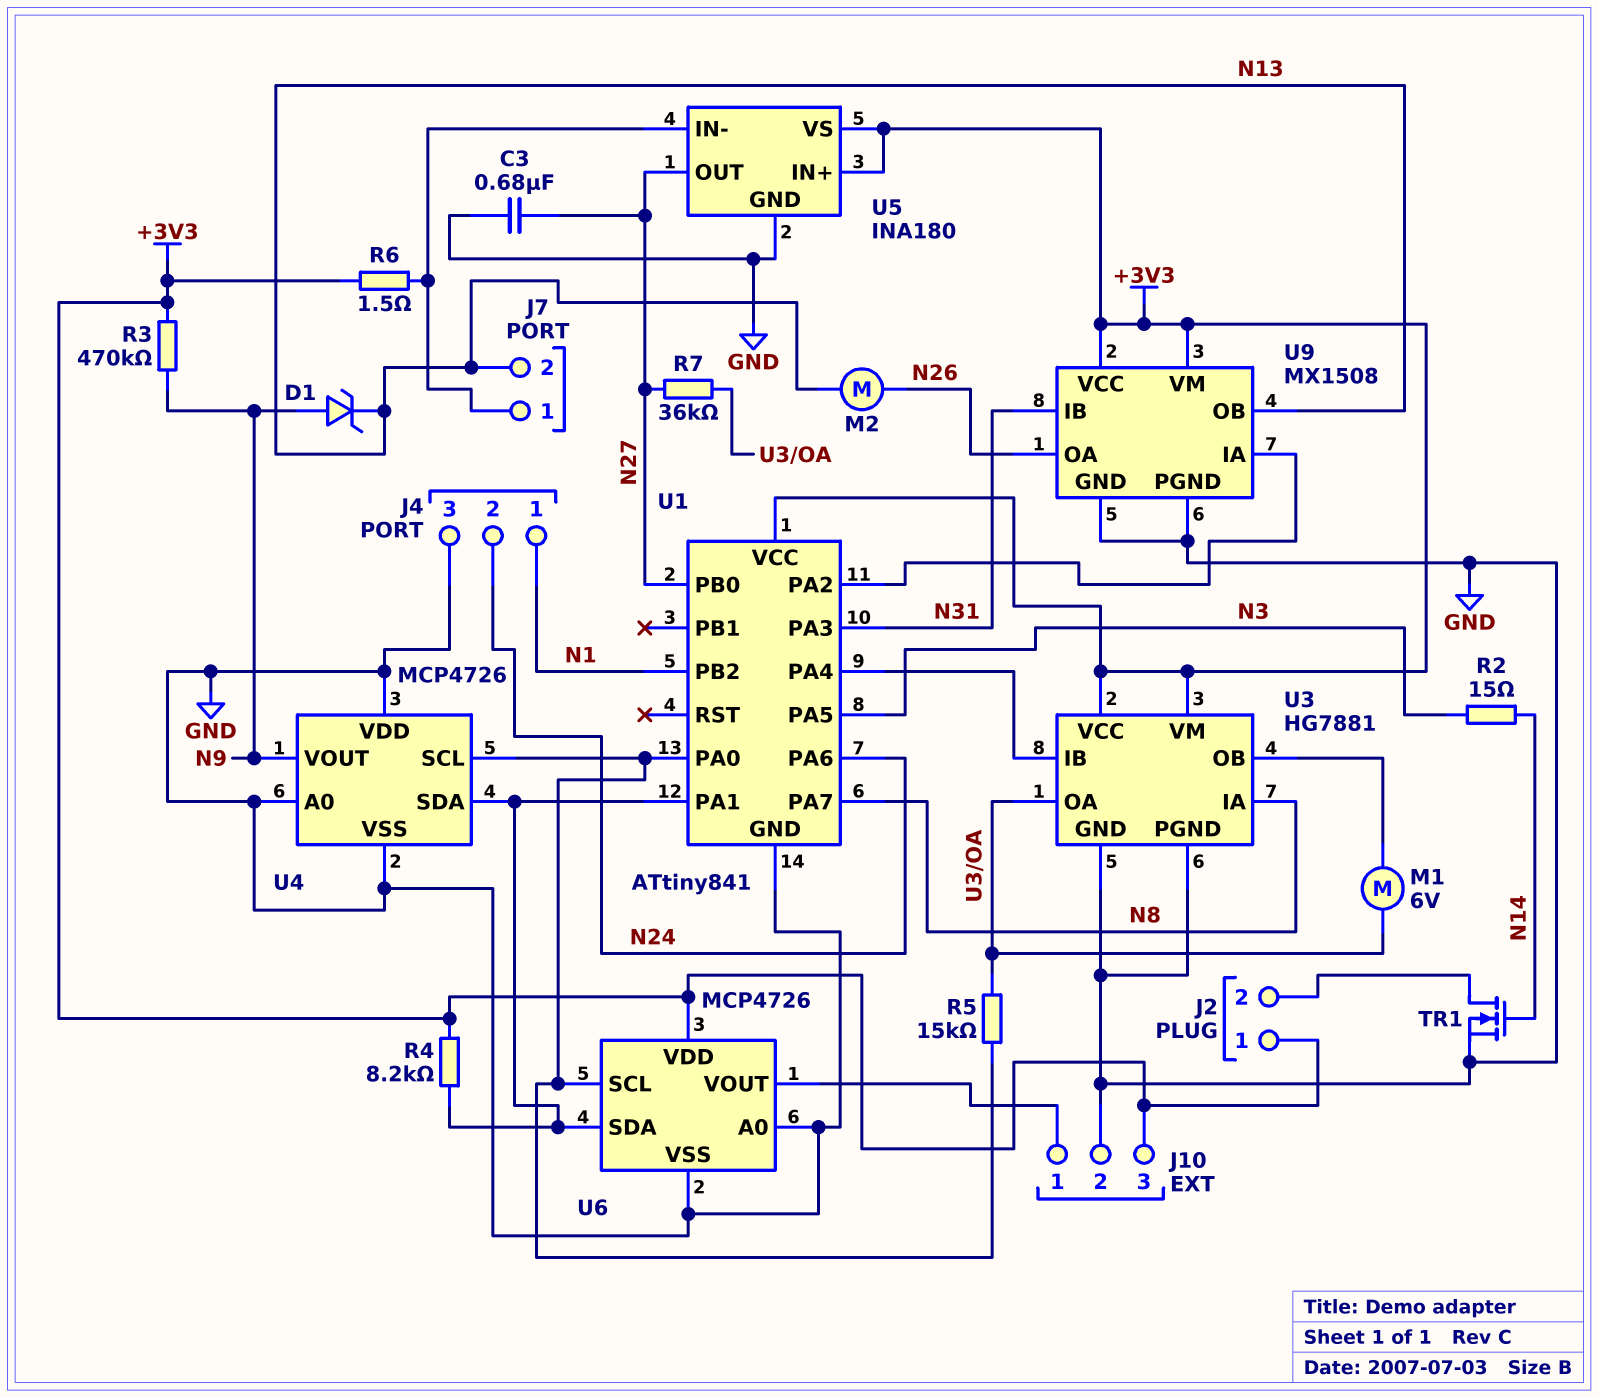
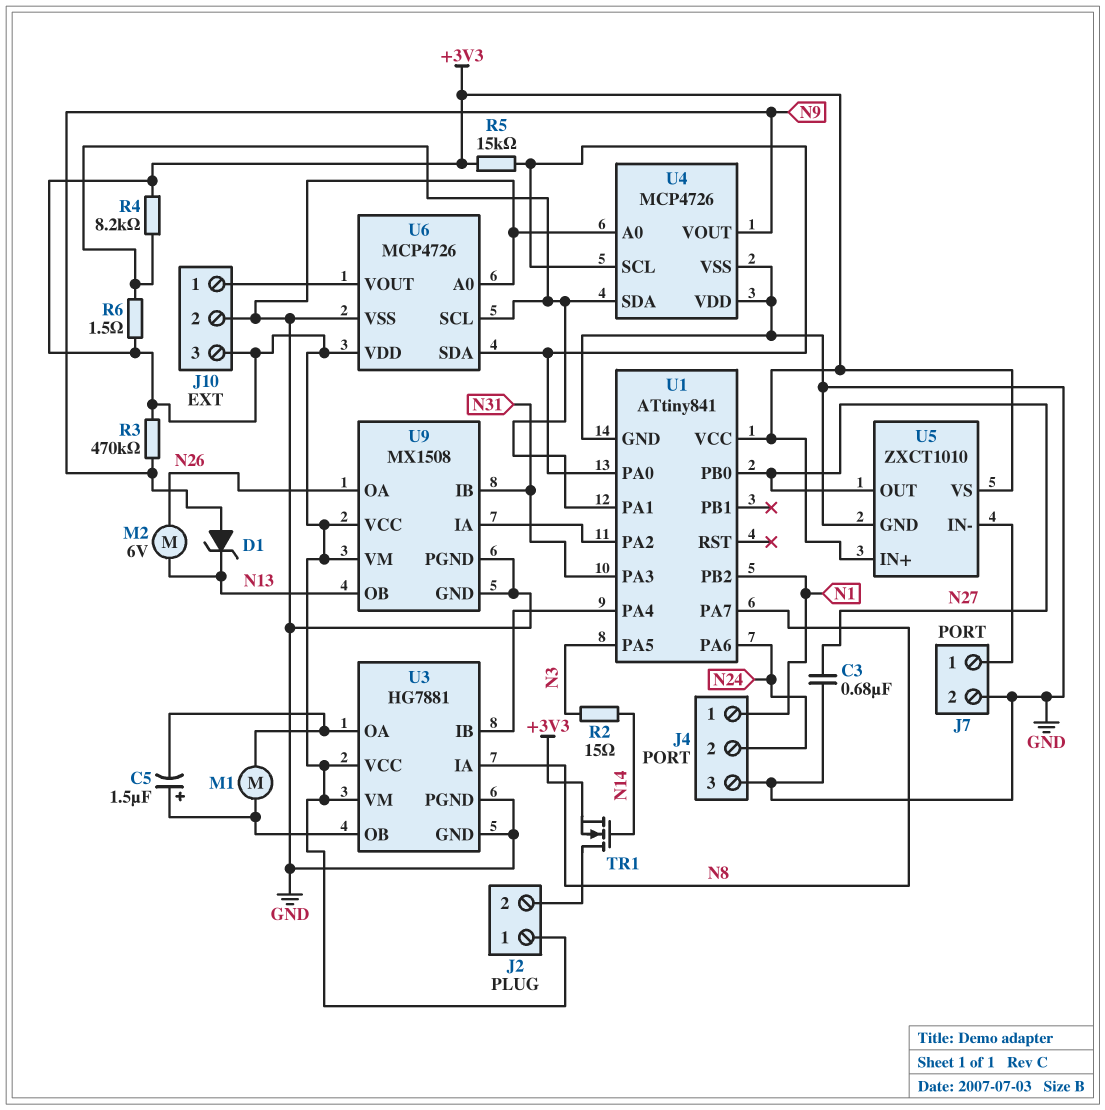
C5: none -> 1.5uF (plus U3/OB, minus U3/OA)
J7 pin 2: N13 -> GND
M1: motor 6V (U3/OA, U3/OB) -> motor (U3/OA, U3/OB)
M2: motor (N13, N26) -> motor 6V (N13, N26)
R5: 15k (U1/PA0, U3/OA) -> 15k (+3V3, U1/PA0)
R6: 1.5 (+3V3, J7/1) -> 1.5 (+3V3, U1/PA1)
R7: 36k (N27, U3/OA) -> none
TR1: NMOS (G N14, D J2/2, S GND) -> NMOS (G N14, D J2/2, S +3V3)
U5: INA180 -> ZXCT1010
U6 pin SCL: U1/PA0 -> U1/PA1
U6 pin SDA: U1/PA1 -> U1/PA0

